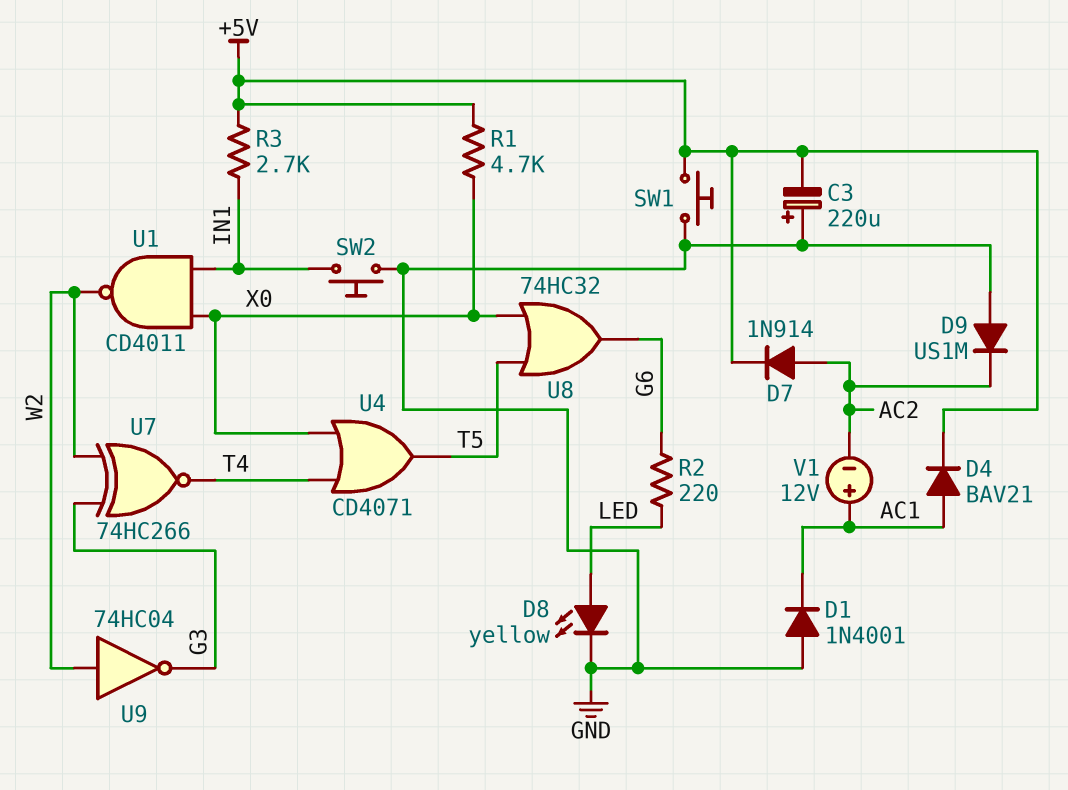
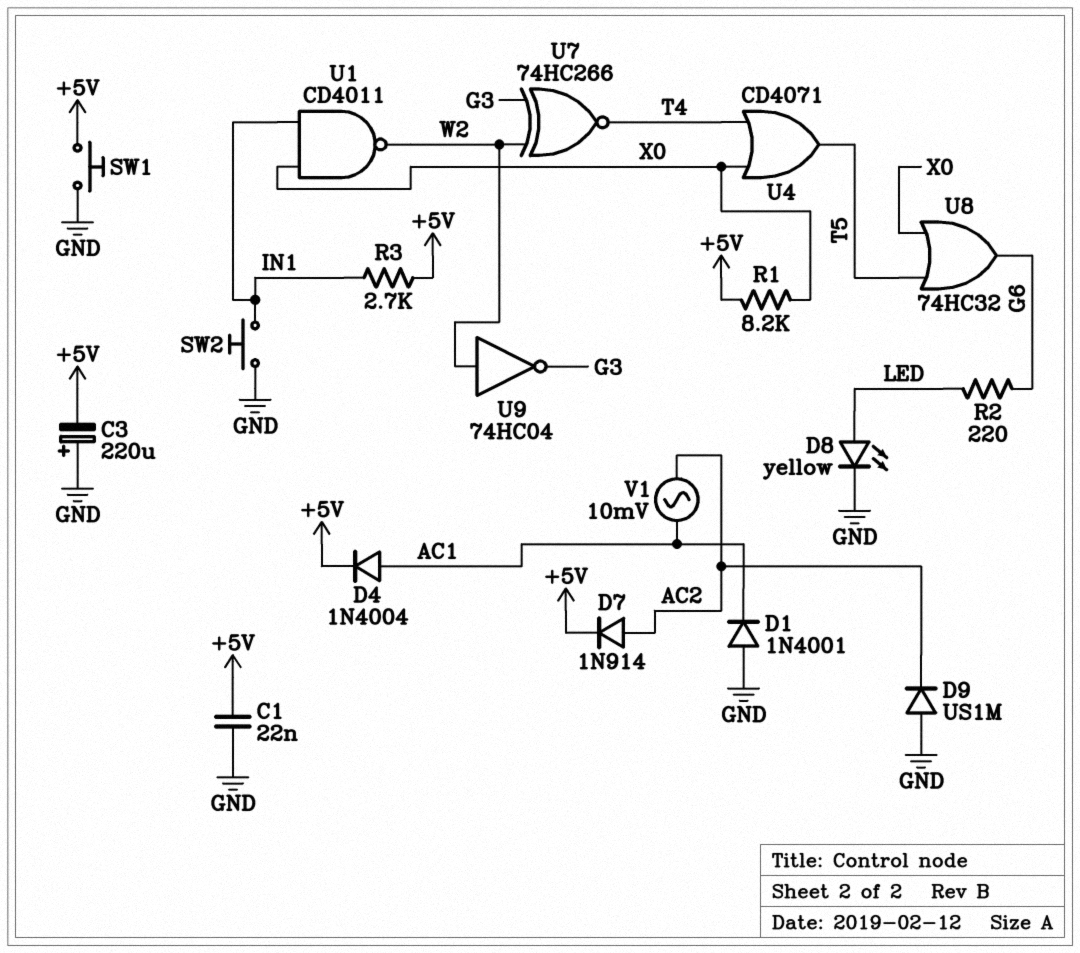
C1: none -> 22nF (+5V, GND)
D4: diode BAV21 (A AC1, K +5V) -> diode 1N4004 (A AC1, K +5V)
R1: 4.7k (+5V, X0) -> 8.2k (+5V, X0)
V1: 12V (plus AC1, minus AC2) -> AC 10mV (AC1, AC2)

